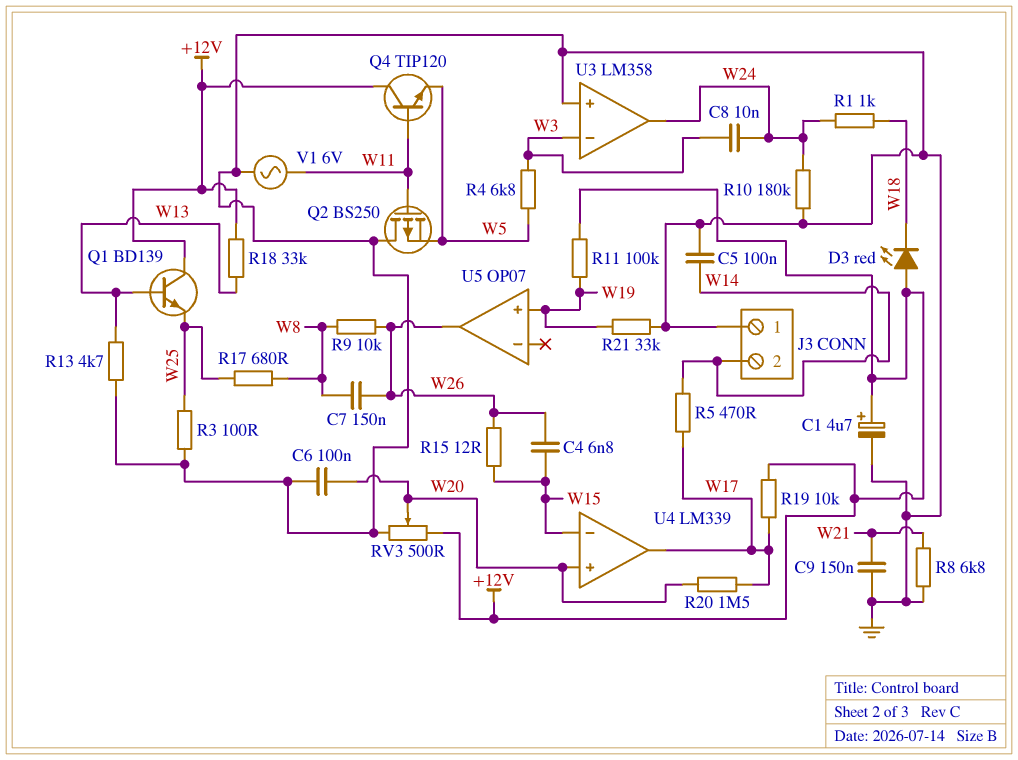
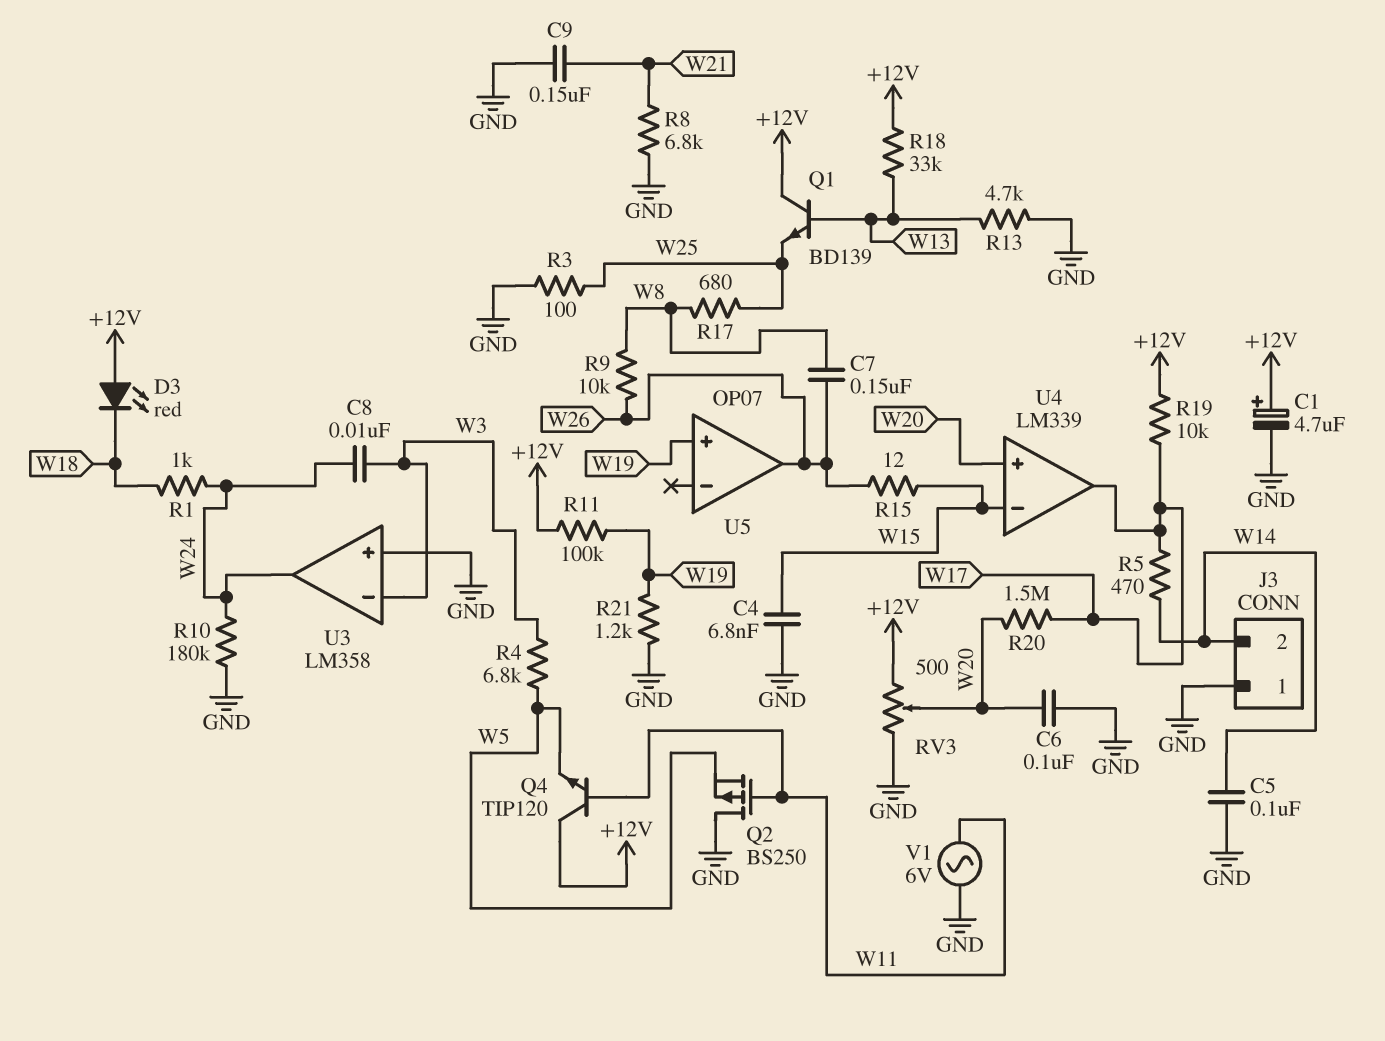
C4: 6.8nF (W15, W26) -> 6.8nF (GND, W15)
R21: 33k (GND, W19) -> 1.2k (GND, W19)

